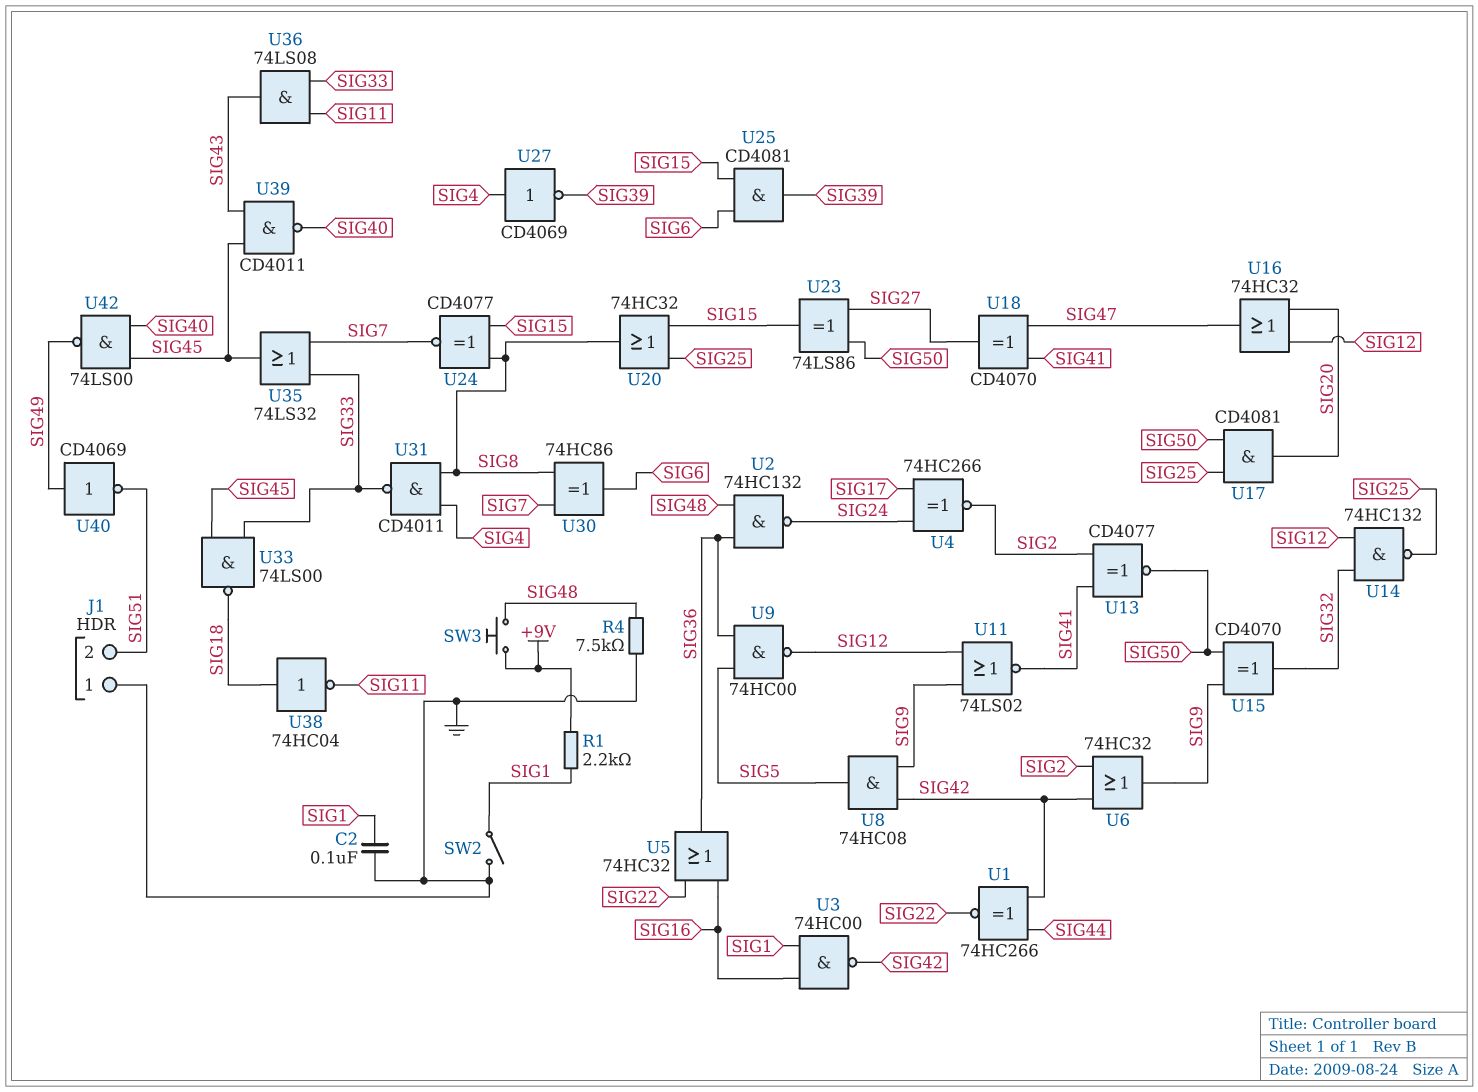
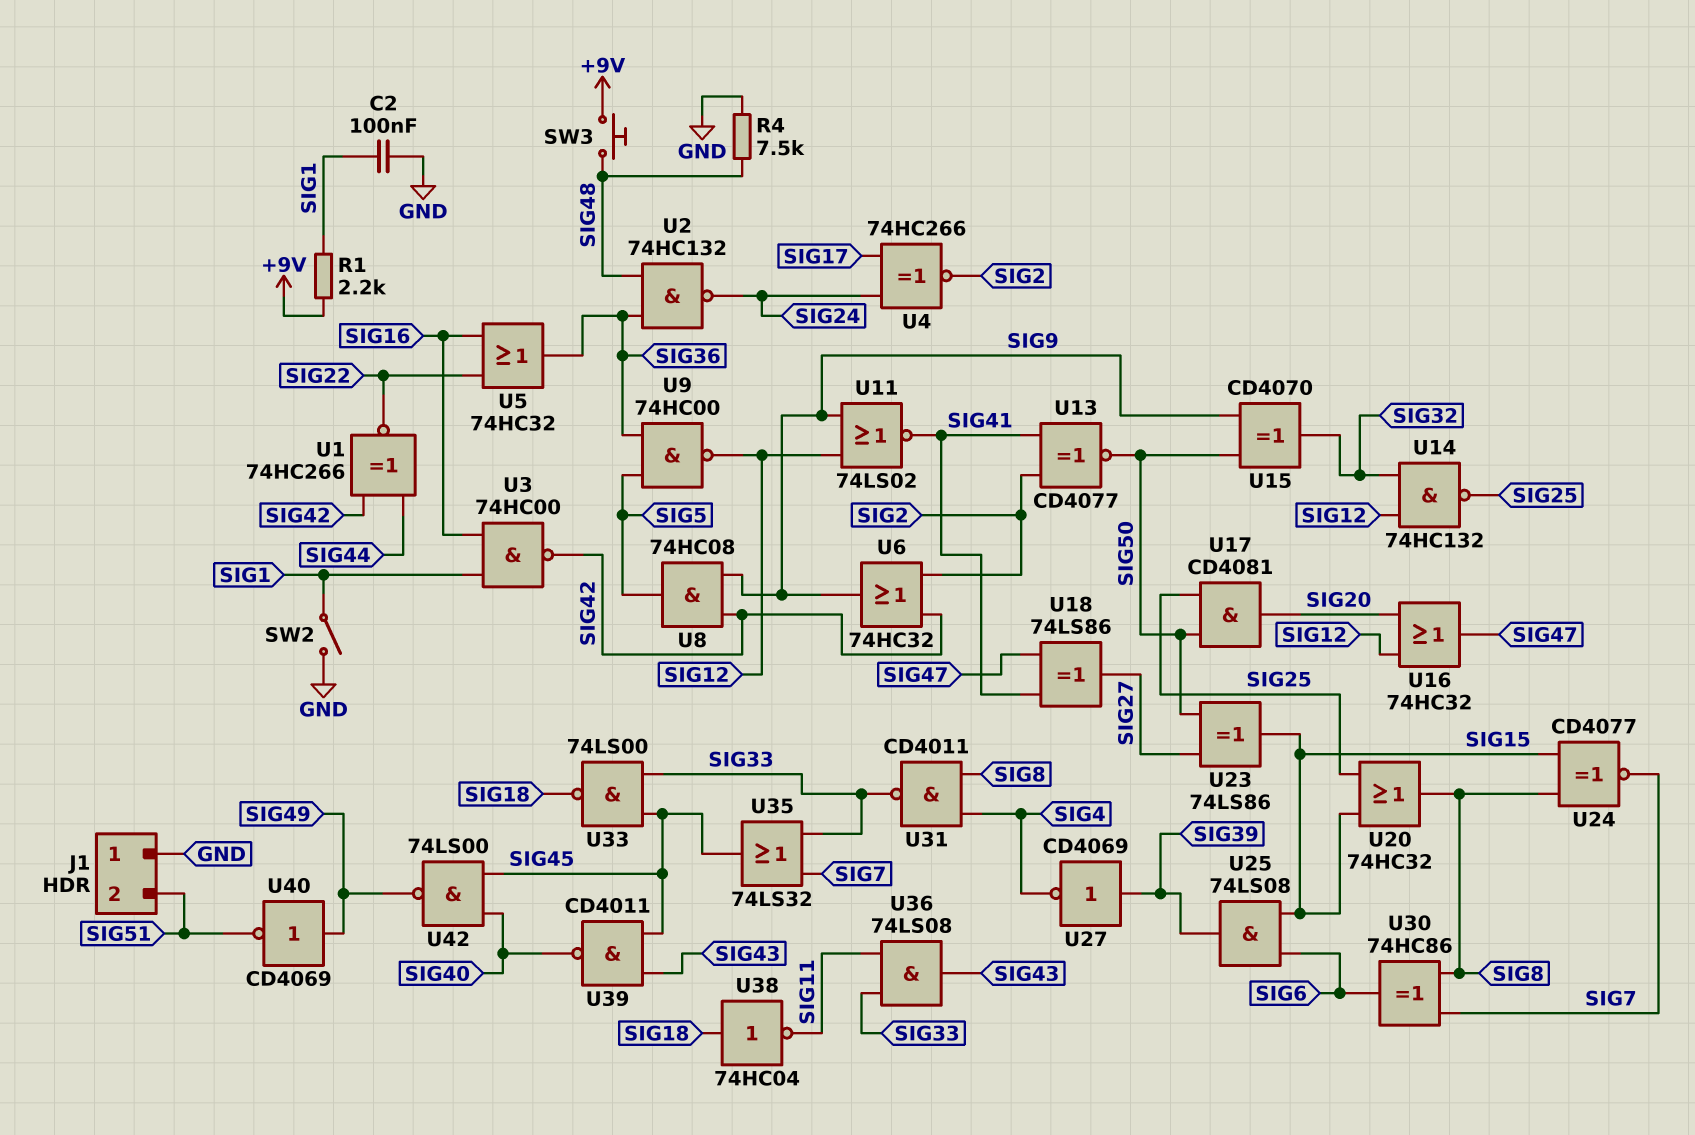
U18: XOR CD4070 (in SIG41, in SIG47, out SIG27) -> XOR 74LS86 (in SIG41, in SIG47, out SIG27)
U25: AND CD4081 (in SIG6, in SIG15, out SIG39) -> AND 74LS08 (in SIG6, in SIG15, out SIG39)
U27: NOT CD4069 (in SIG4, out SIG39) -> NOT CD4069 (in SIG39, out SIG4)

